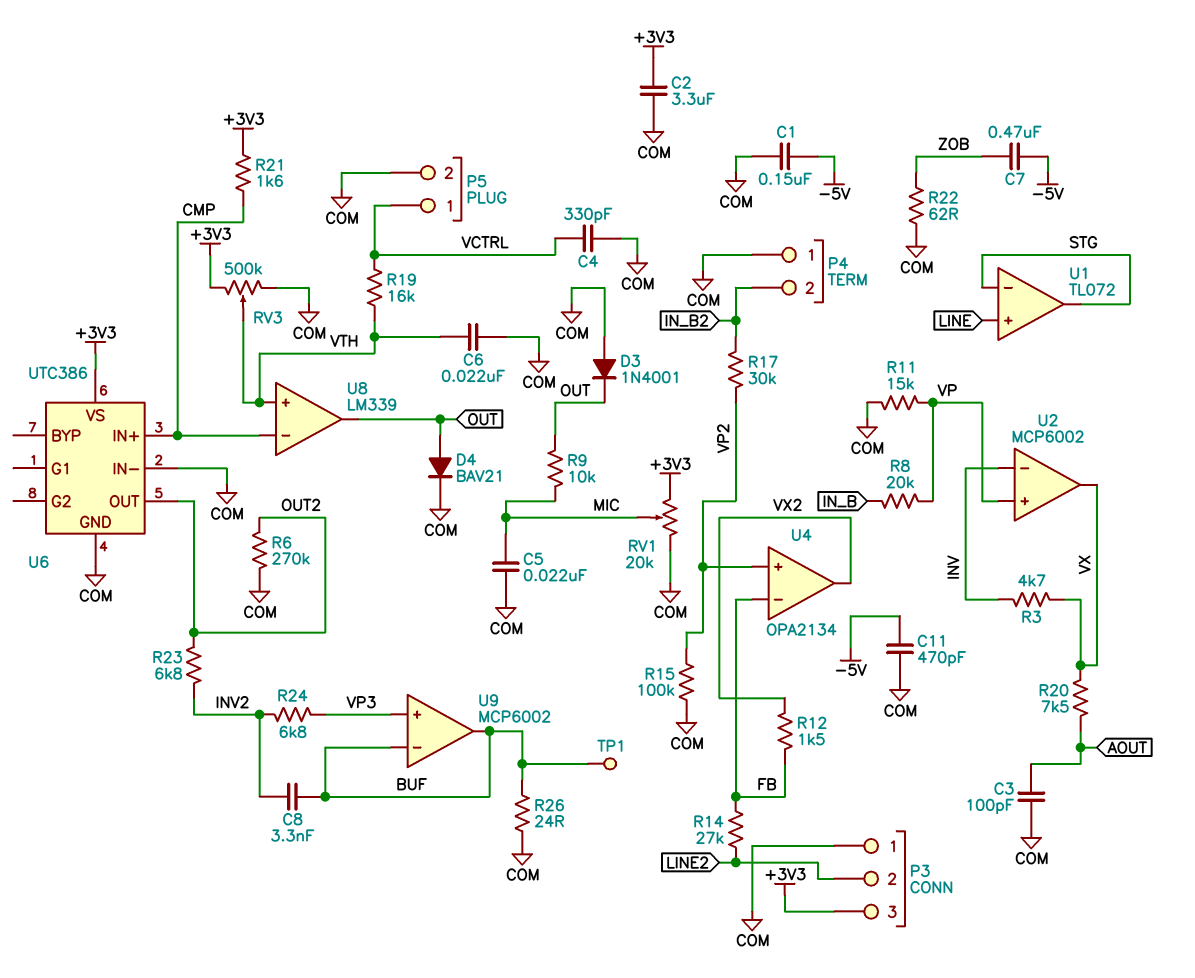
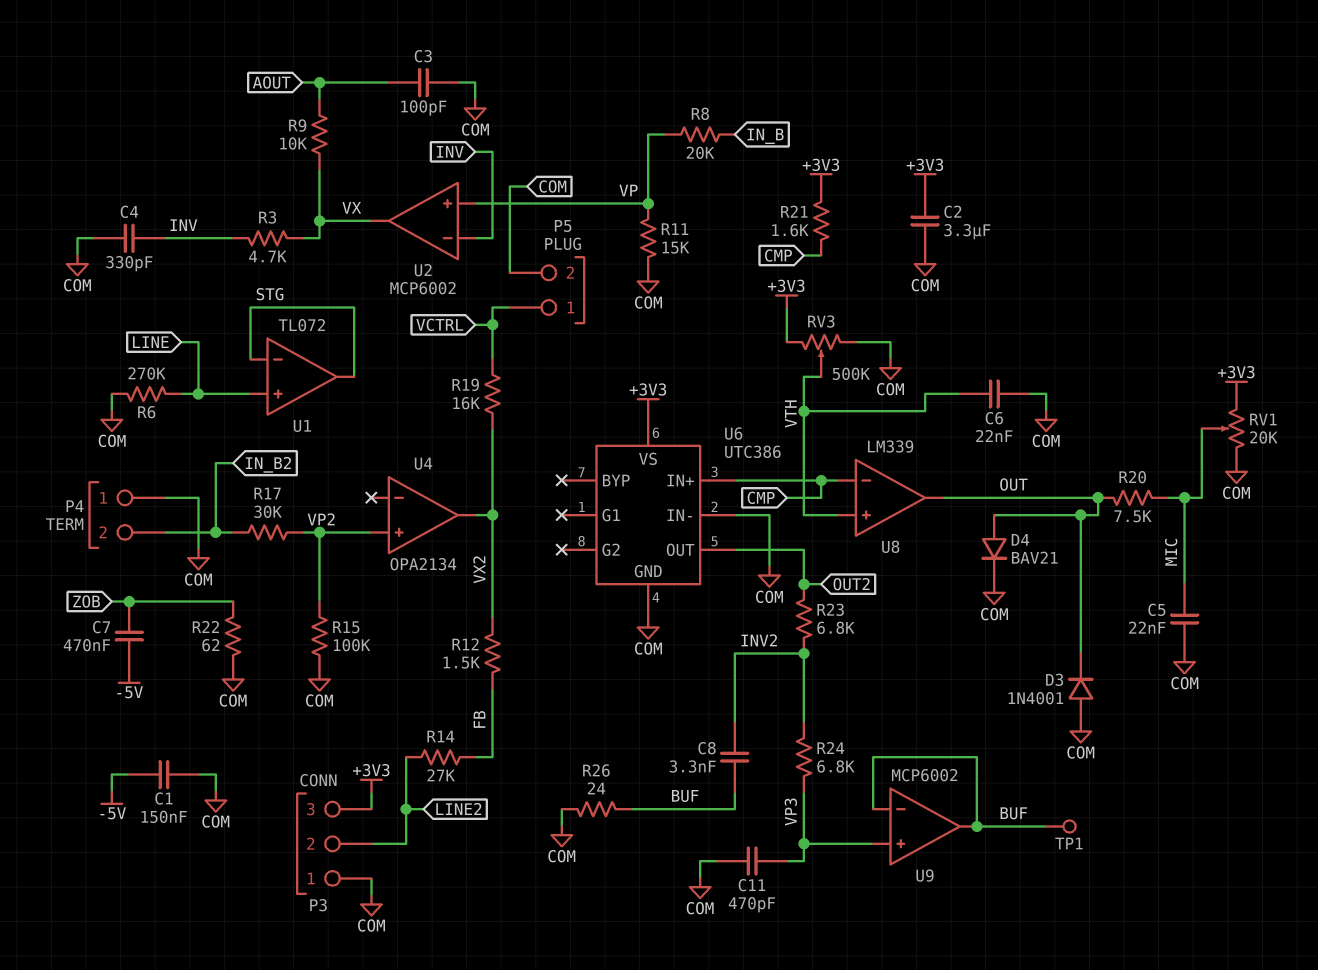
C4: 330pF (COM, VCTRL) -> 330pF (COM, INV)
C11: 470pF (-5V, COM) -> 470pF (COM, VP3)
R6: 270k (COM, OUT2) -> 270k (COM, LINE)
R9: 10k (MIC, OUT) -> 10k (AOUT, VX)
R19: 16k (VCTRL, VTH) -> 16k (VCTRL, VX2)
R20: 7.5k (AOUT, VX) -> 7.5k (MIC, OUT)
U4 pin in-: FB -> none

